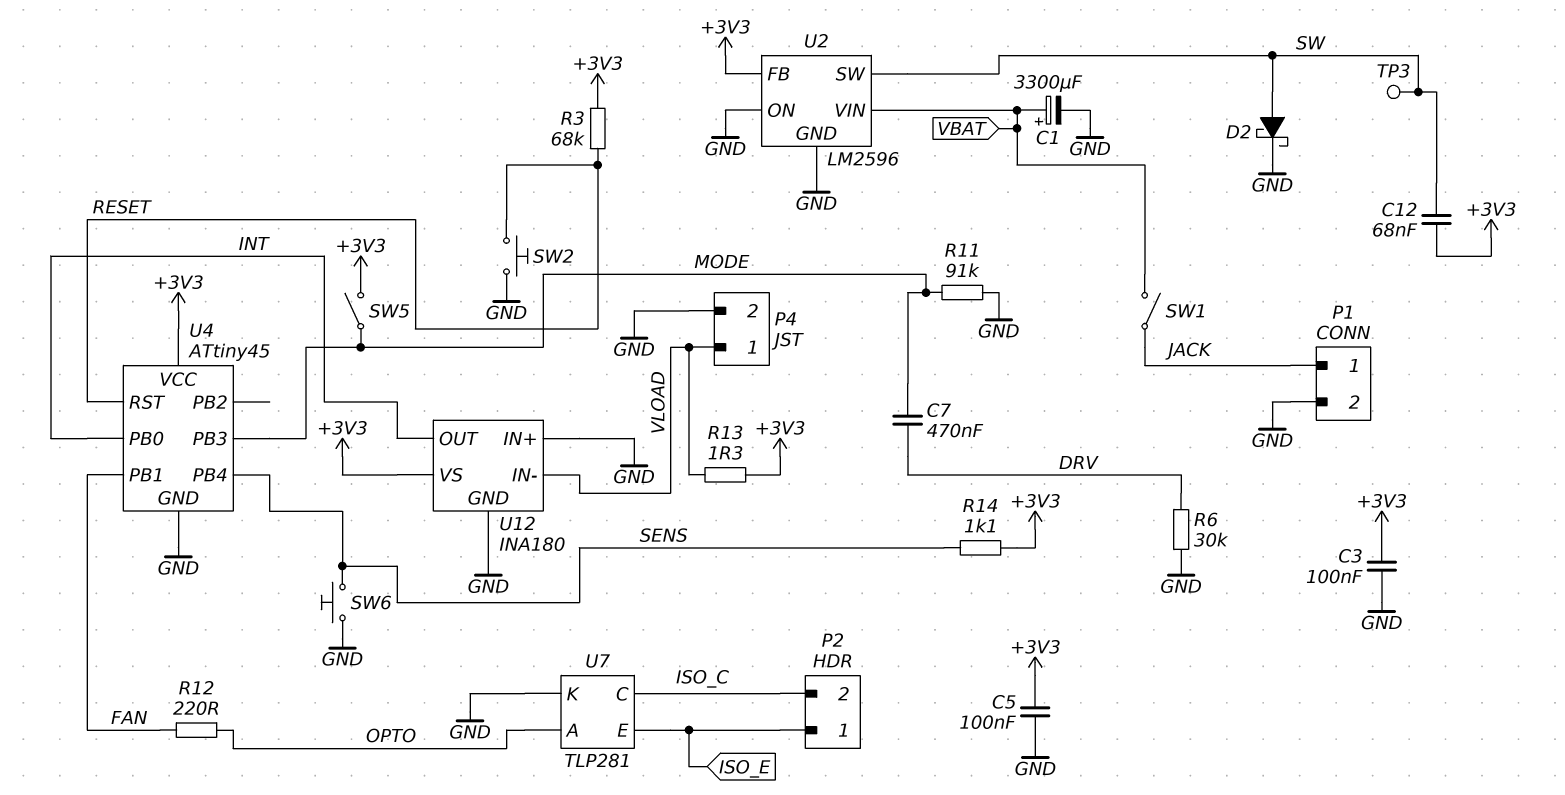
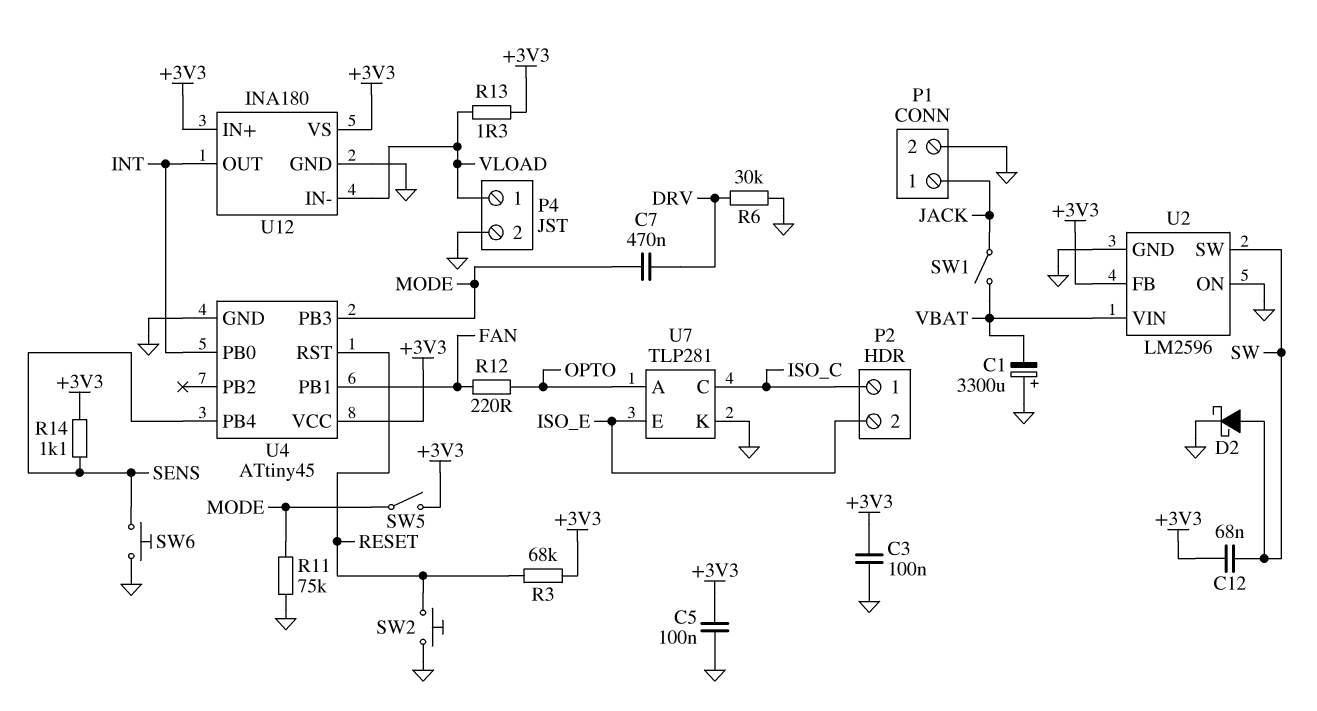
C1: 3300uF (plus VBAT, minus GND) -> 3300uF (plus GND, minus VBAT)
P2 pin 1: ISO_E -> ISO_C
P2 pin 2: ISO_C -> ISO_E
R11: 91k (GND, MODE) -> 75k (GND, MODE)
TP3: test point (SW) -> none
U12 pin IN+: GND -> +3V3

